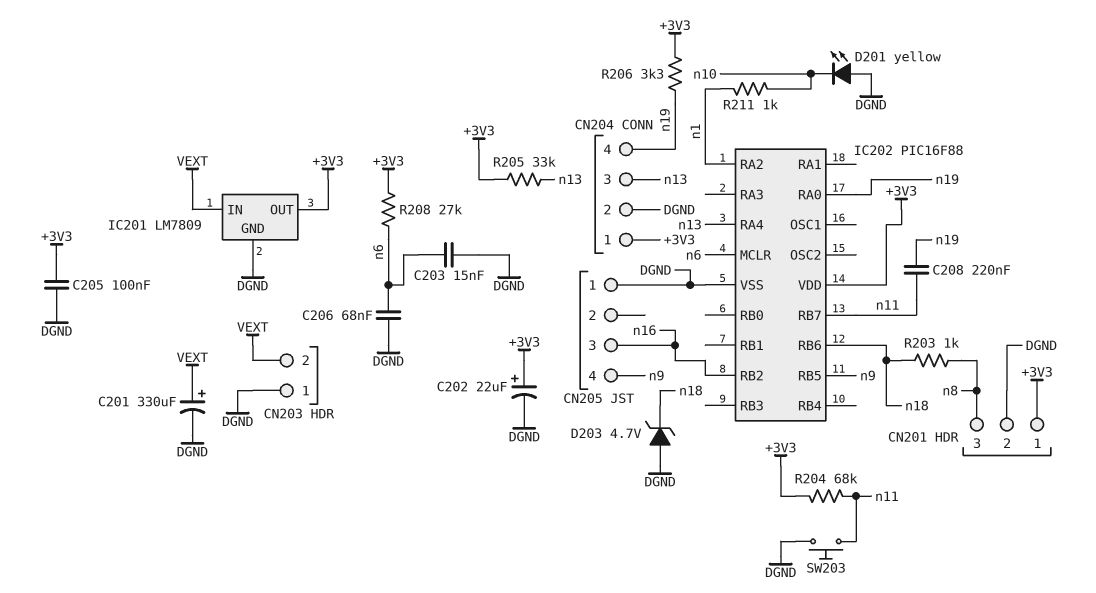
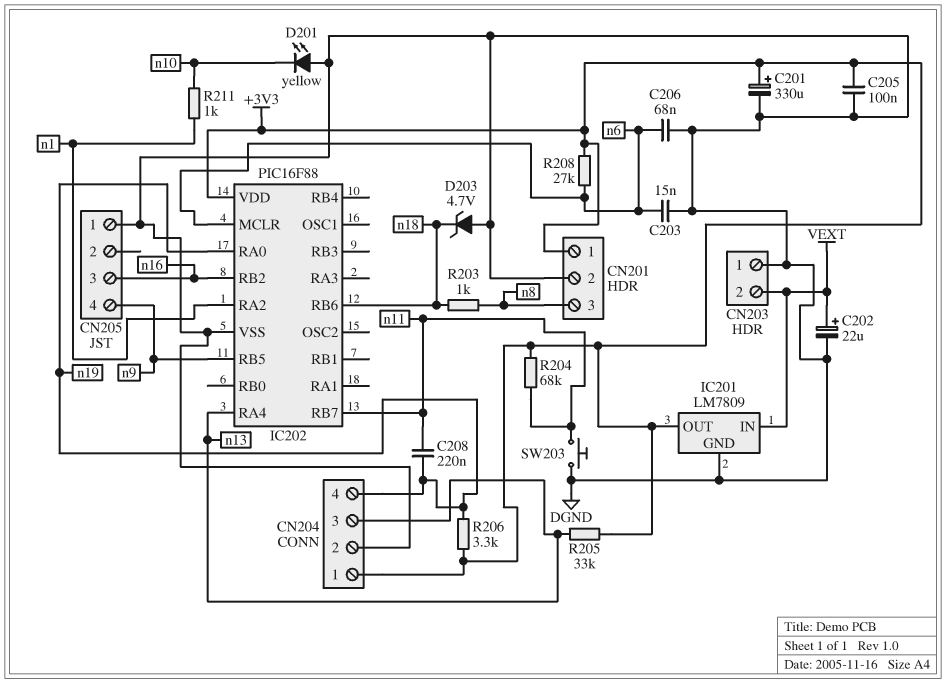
C201: 330uF (plus VEXT, minus DGND) -> 330uF (plus +3V3, minus DGND)
C202: 22uF (plus +3V3, minus DGND) -> 22uF (plus VEXT, minus DGND)

